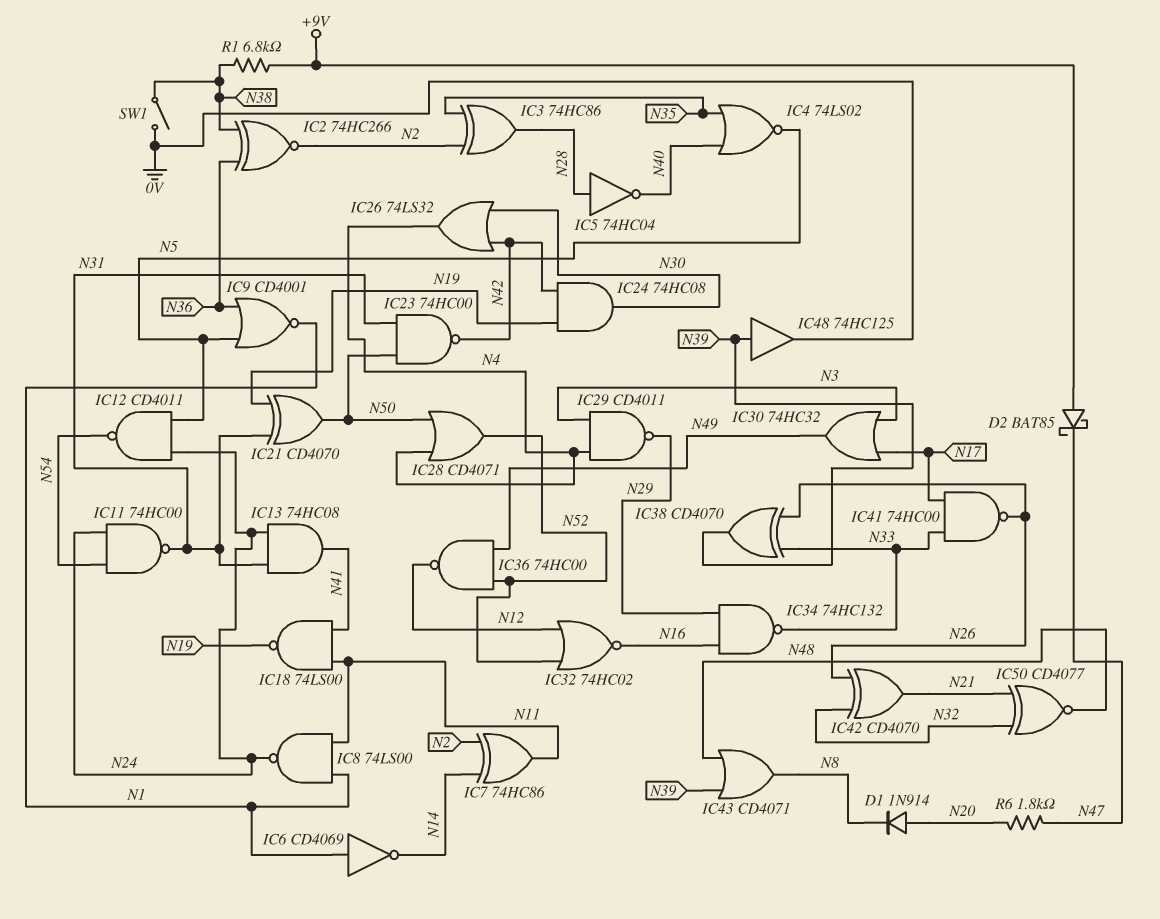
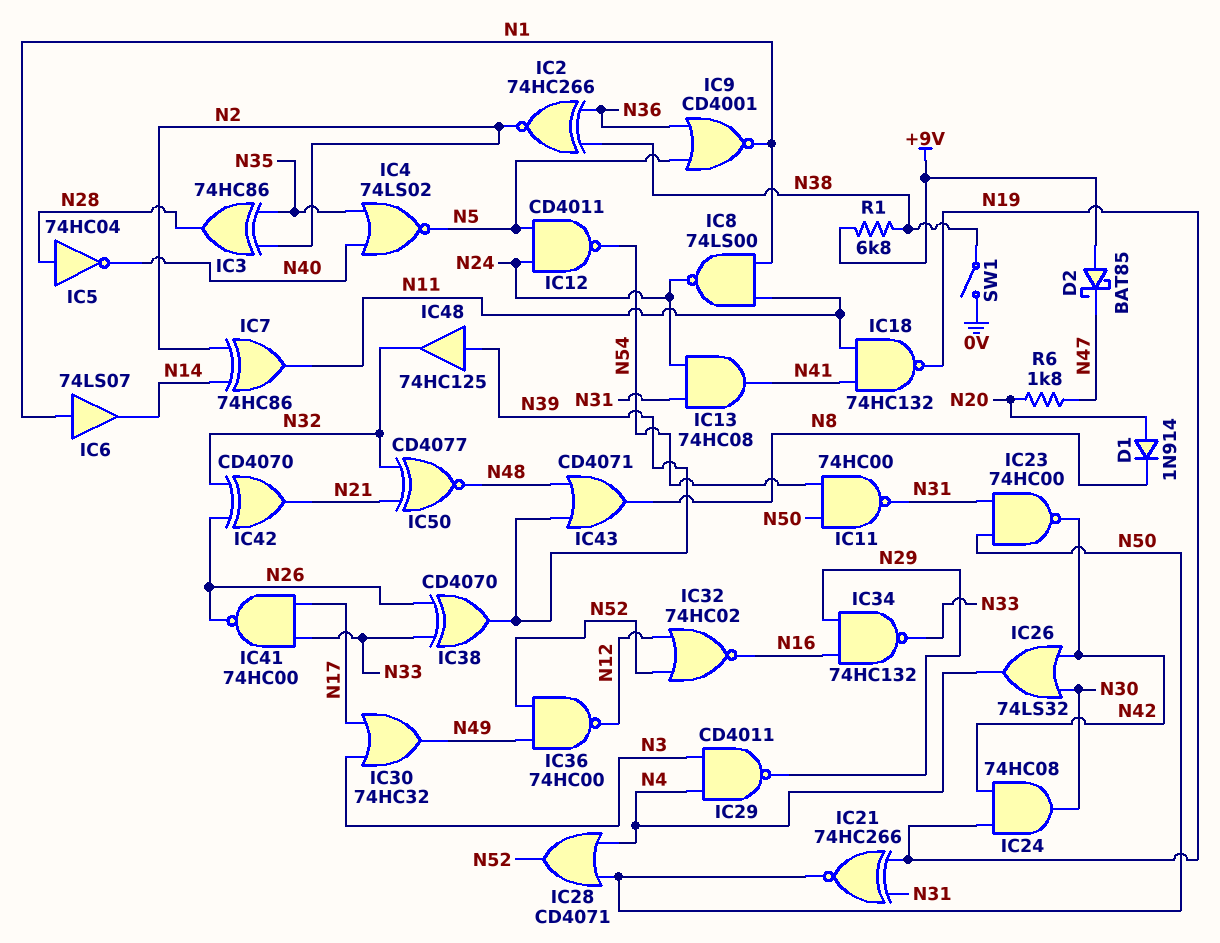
IC6: NOT CD4069 (in N1, out N14) -> buffer 74LS07 (in N1, out N14)
IC11: NAND 74HC00 (in N24, in N54, out N31) -> NAND 74HC00 (in N50, in N54, out N31)
IC18: NAND 74LS00 (in N11, in N41, out N19) -> NAND 74HC132 (in N11, in N41, out N19)
IC21: XOR CD4070 (in N19, in N31, out N50) -> XNOR 74HC266 (in N19, in N31, out N50)
IC48: buffer 74HC125 (in N39, out 0V) -> buffer 74HC125 (in N39, out N32)

